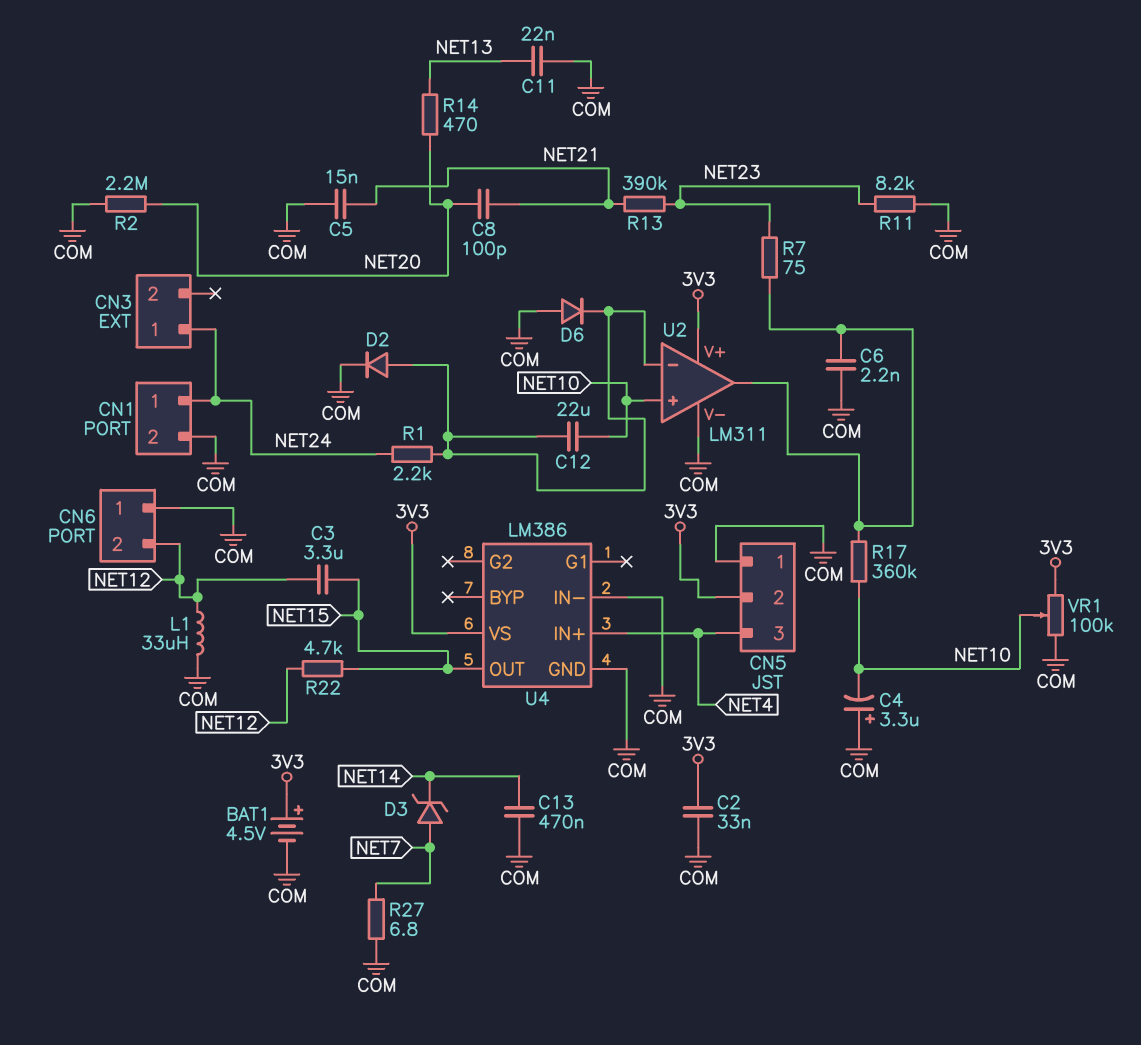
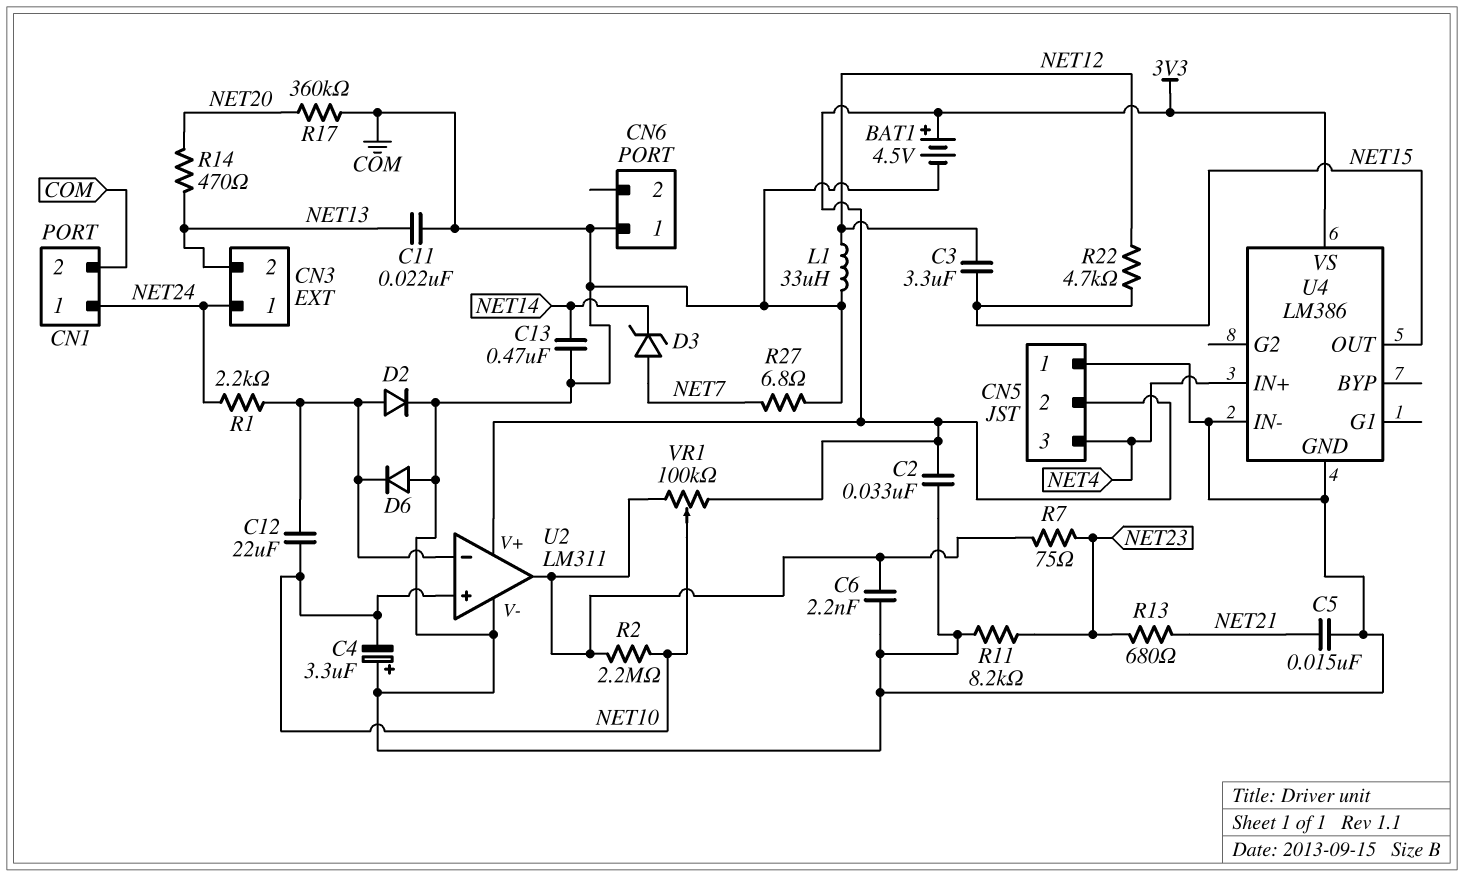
C8: 100pF (NET20, NET21) -> none
CN3 pin 2: none -> NET13
CN6 pin 2: NET12 -> none
R2: 2.2M (COM, NET20) -> 2.2M (NET10, U2/out)
R13: 390k (NET21, NET23) -> 680 (NET21, NET23)
R17: 360k (NET10, U2/out) -> 360k (COM, NET20)
VR1: 100k (3V3, COM, wiper NET10) -> 100k (3V3, U2/out, wiper NET10)

